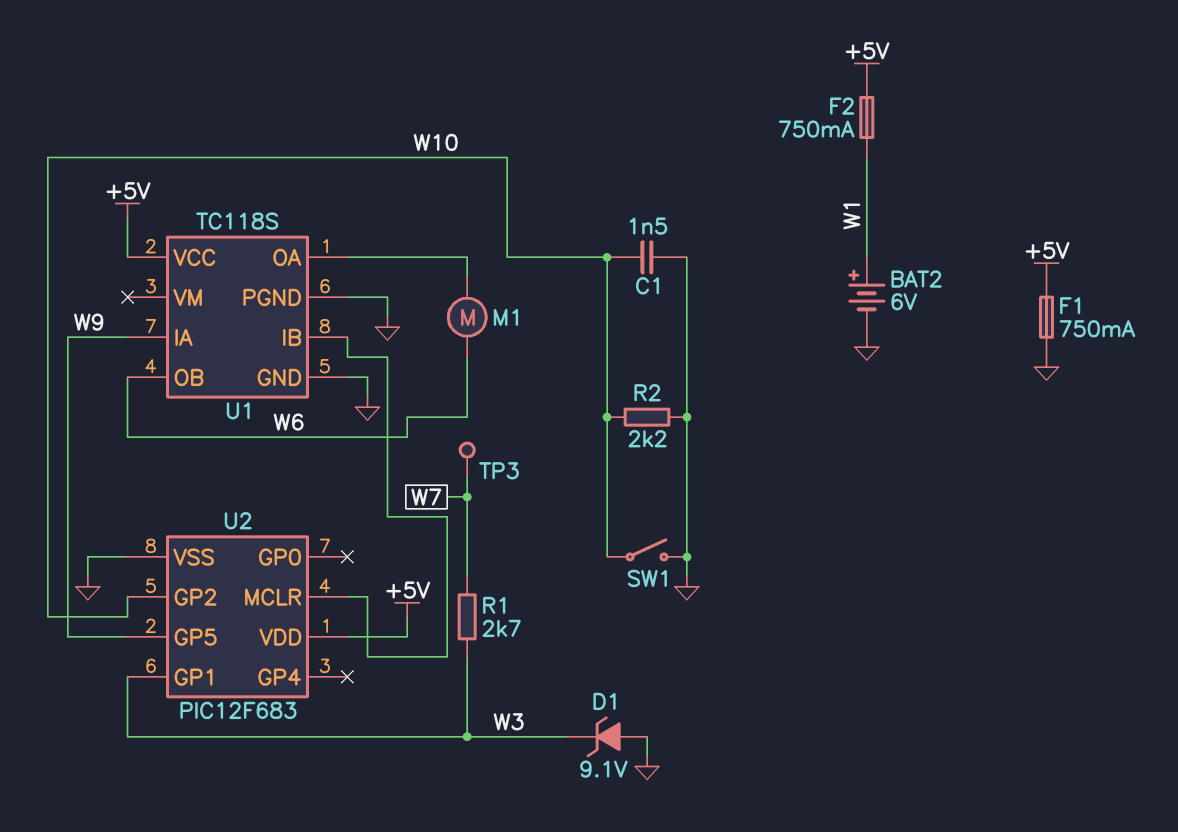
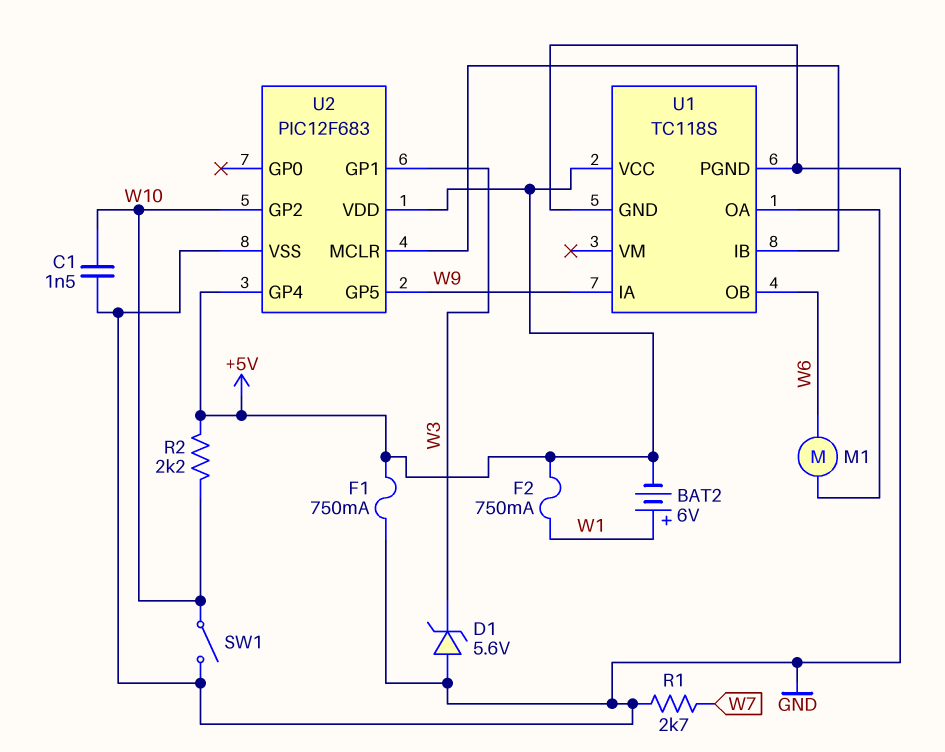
BAT2: 6V (plus W1, minus GND) -> 6V (plus W1, minus +5V)
D1: zener 9.1V (A GND, K W3) -> zener 5.6V (A GND, K W3)
R1: 2.7k (W3, W7) -> 2.7k (GND, W7)
R2: 2.2k (GND, W10) -> 2.2k (+5V, W10)
TP3: test point (W7) -> none
U2 pin GP4: none -> +5V

